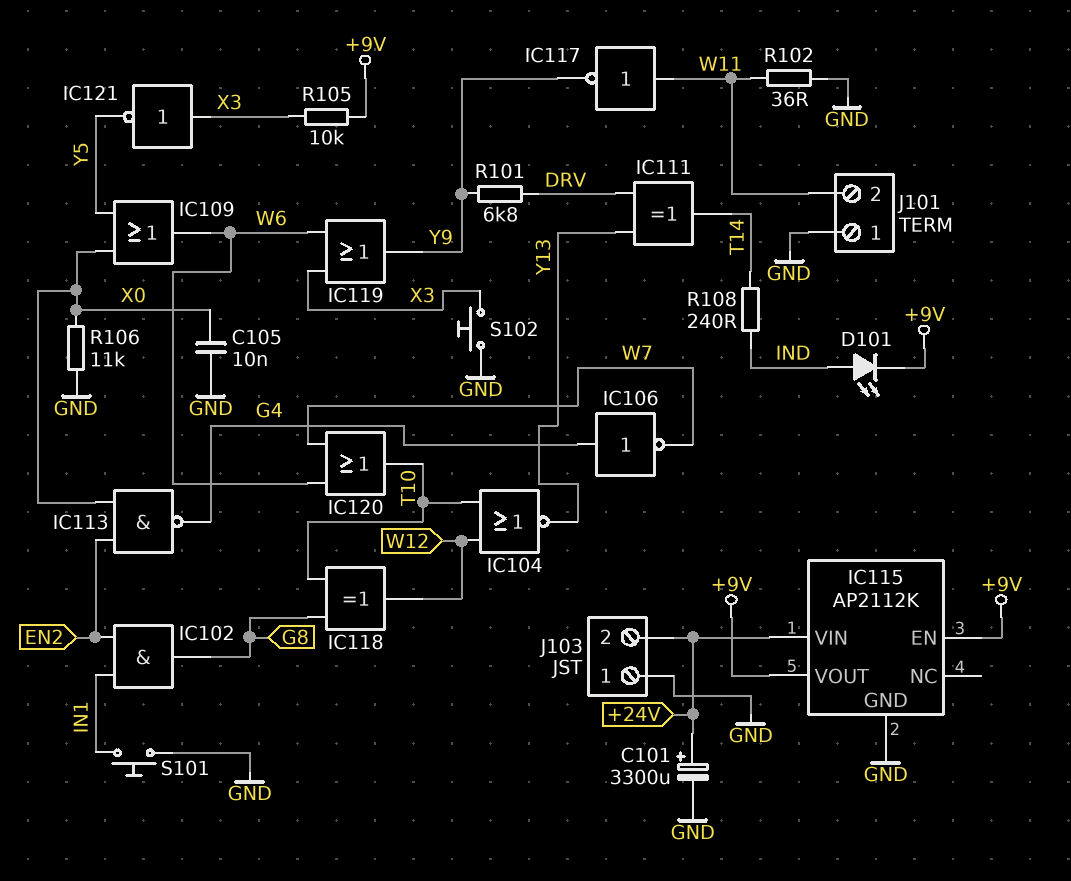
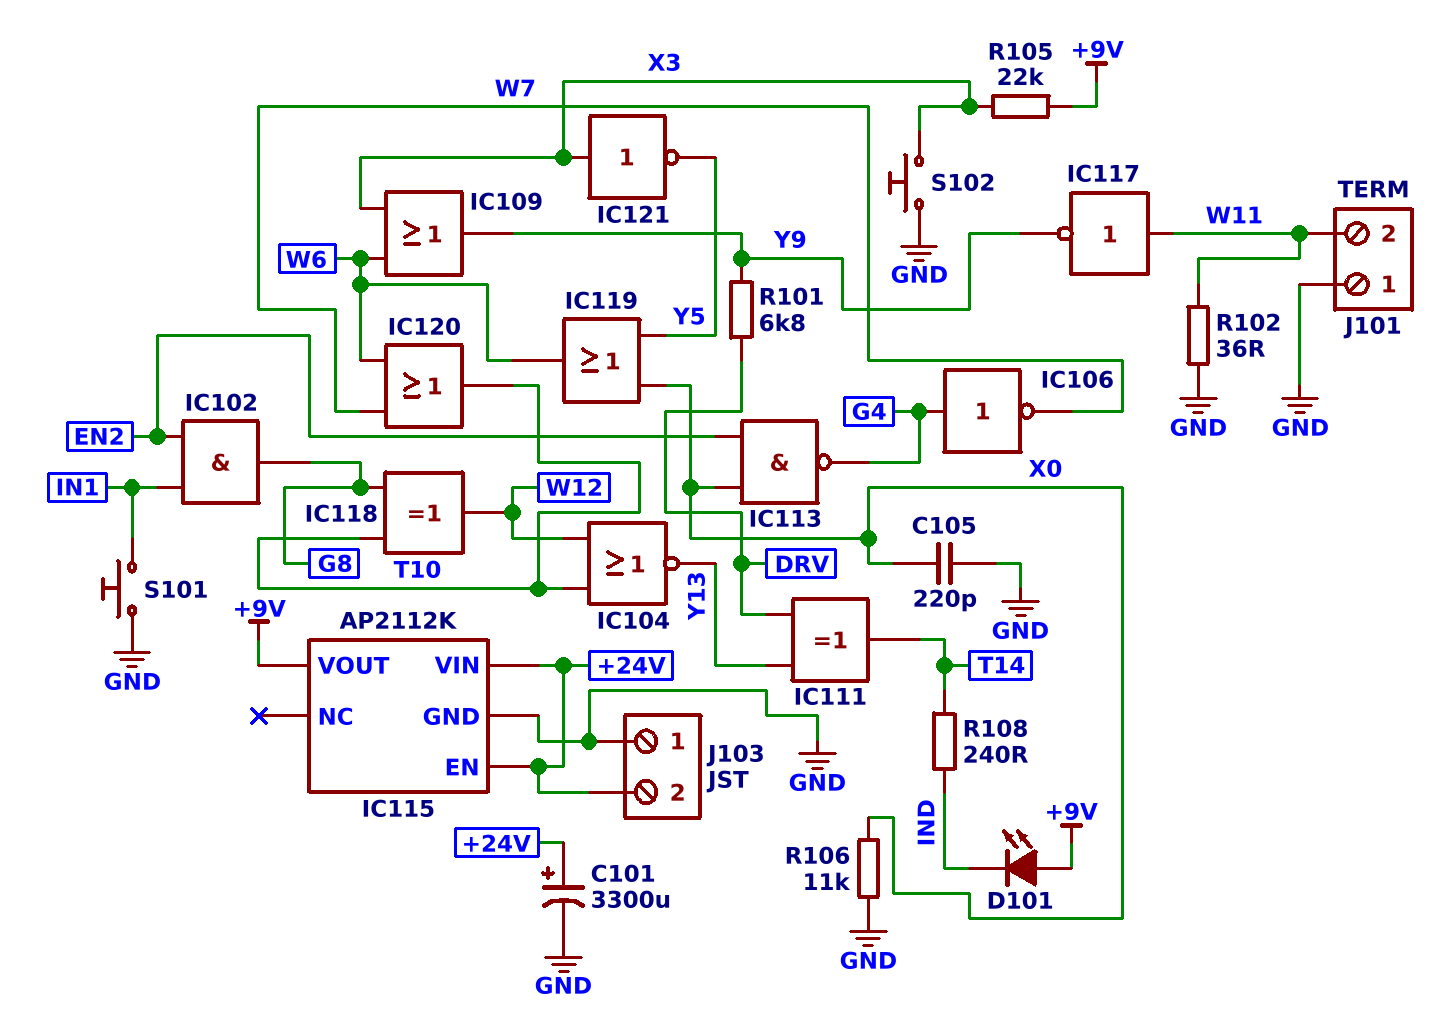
C105: 10nF (GND, X0) -> 220pF (GND, X0)
D101: LED (A IND, K +9V) -> LED (A +9V, K IND)
IC109: OR (in X0, in Y5, out W6) -> OR (in W6, in X3, out Y9)
IC115 pin EN: +9V -> +24V
IC119: OR (in W6, in X3, out Y9) -> OR (in X0, in Y5, out W6)
R105: 10k (+9V, X3) -> 22k (+9V, X3)

